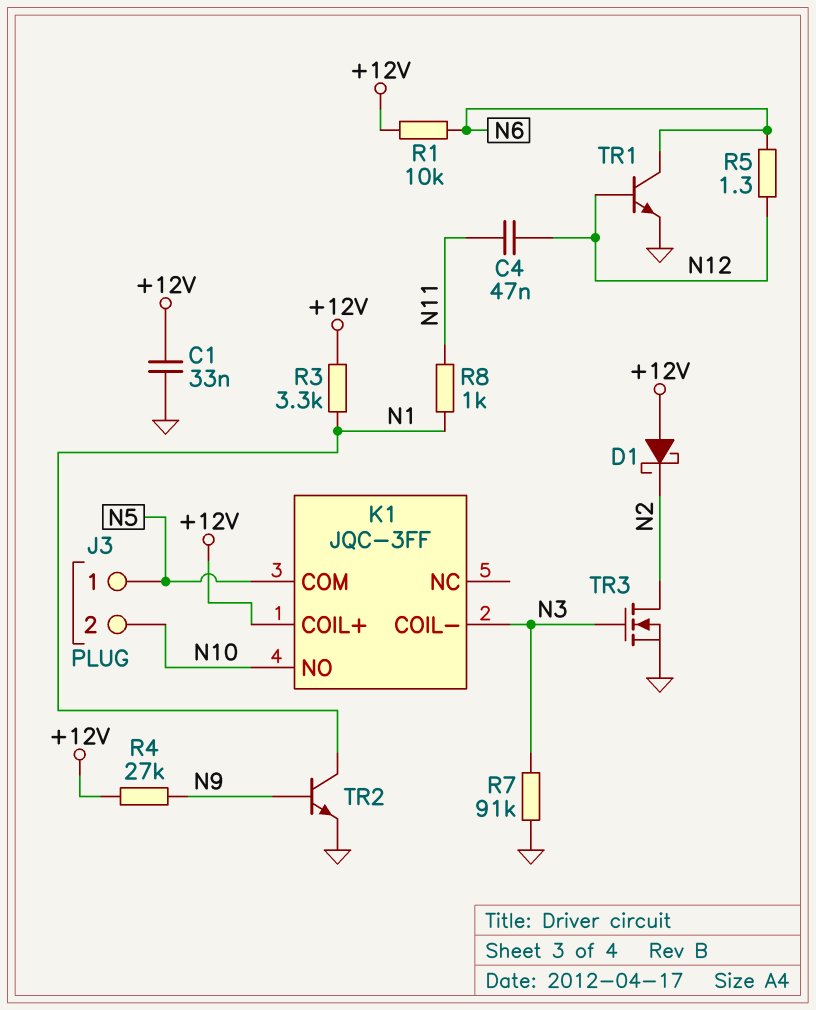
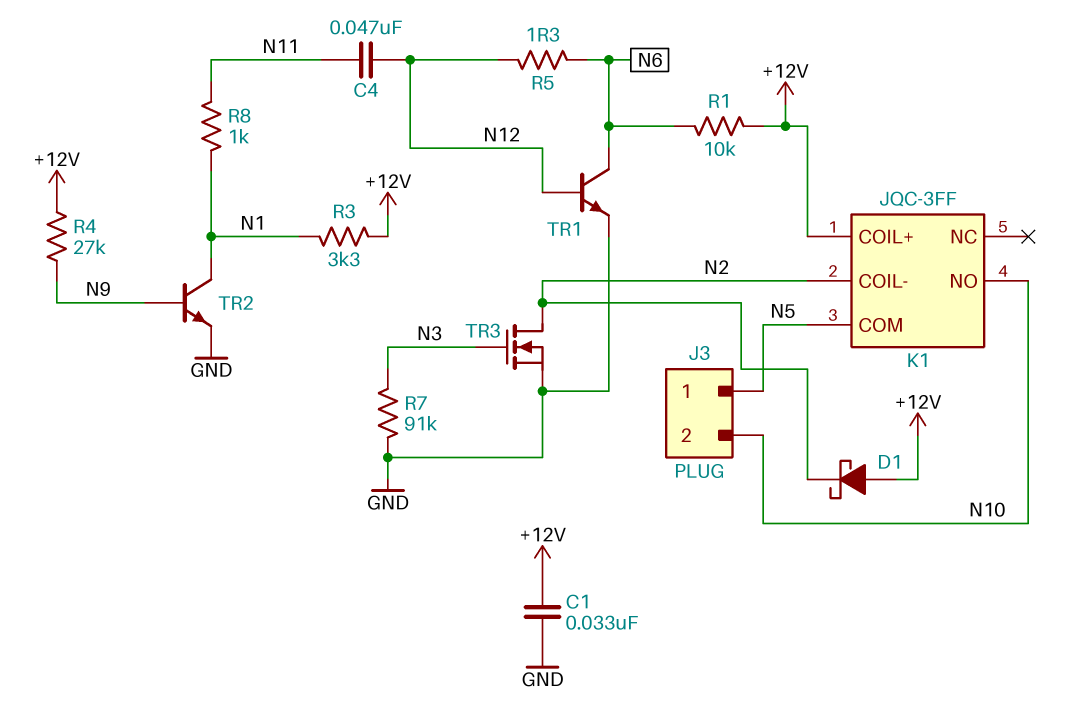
K1 pin COIL-: N3 -> N2

